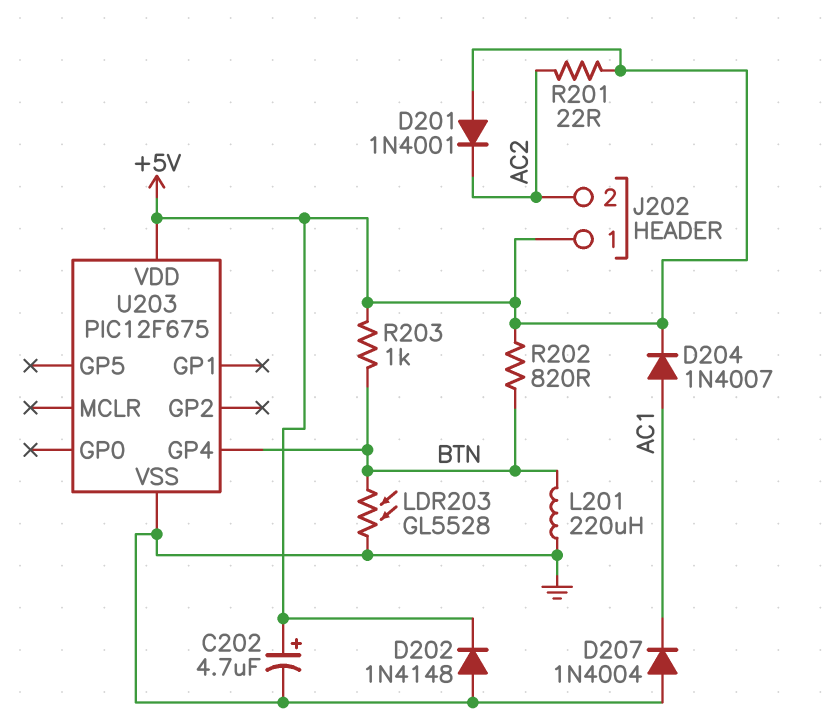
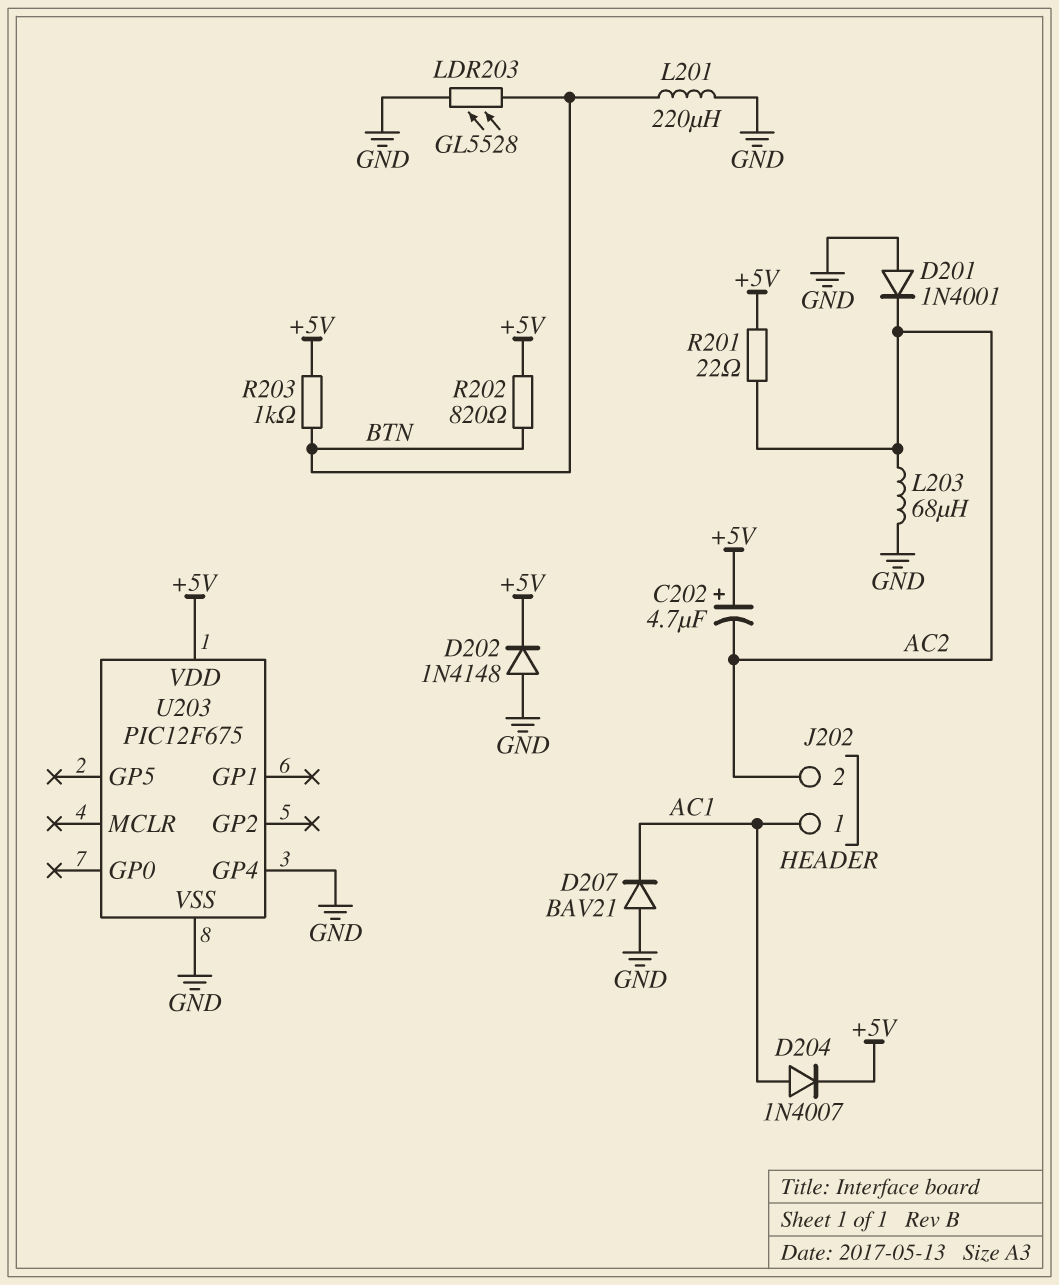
C202: 4.7uF (plus +5V, minus GND) -> 4.7uF (plus +5V, minus AC2)
D201: diode 1N4001 (A +5V, K AC2) -> diode 1N4001 (A GND, K AC2)
D207: diode 1N4004 (A GND, K AC1) -> diode BAV21 (A GND, K AC1)
J202 pin 1: +5V -> AC1
L203: none -> 68uH (AC2, GND)
U203 pin GP4: BTN -> GND

